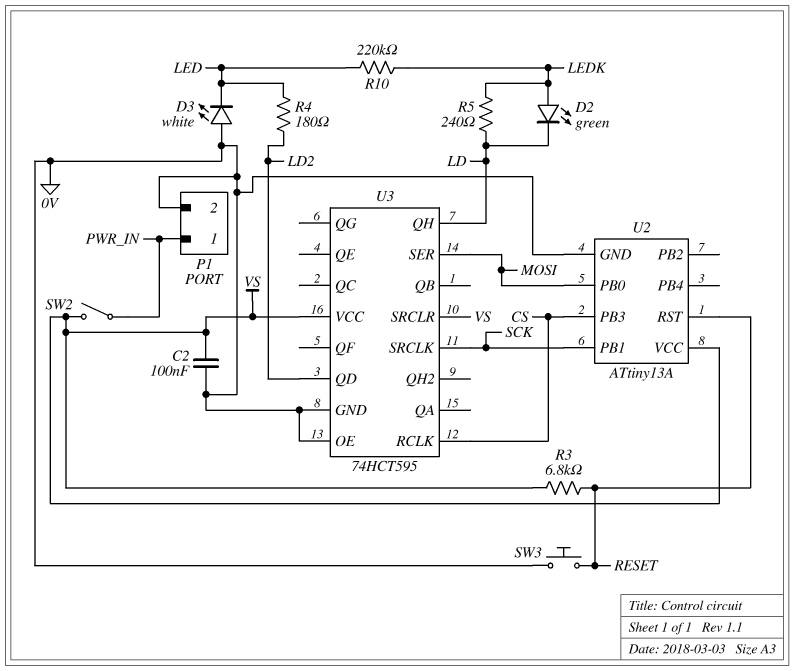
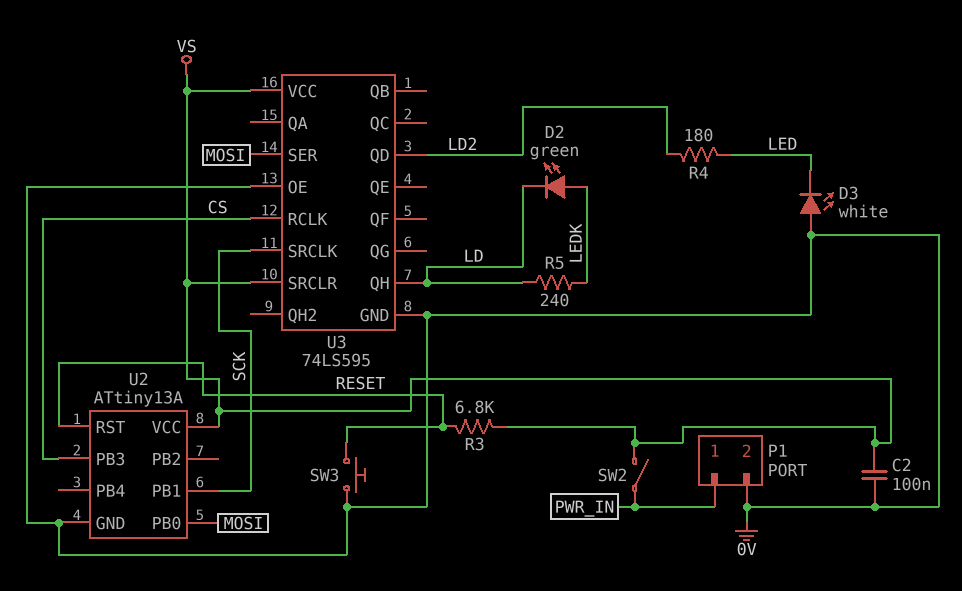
R10: 220k (LED, LEDK) -> none
U3: 74HCT595 -> 74LS595

